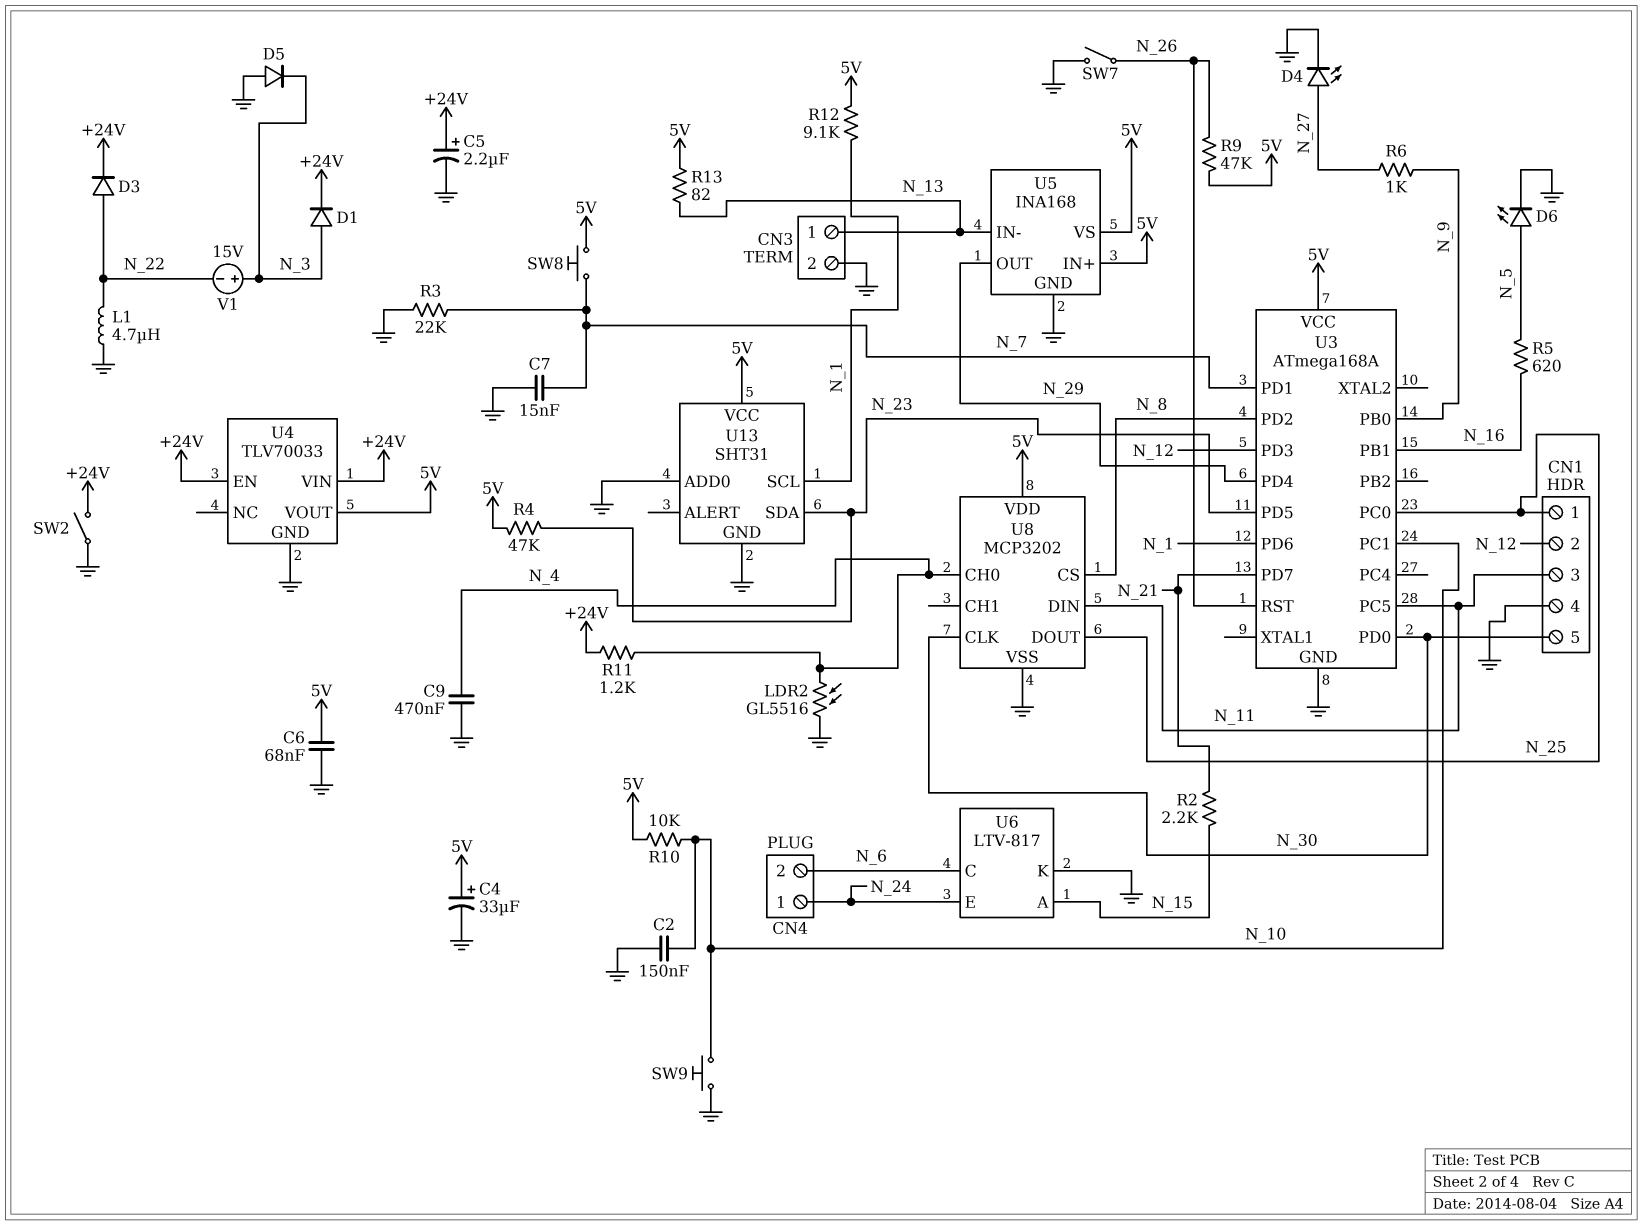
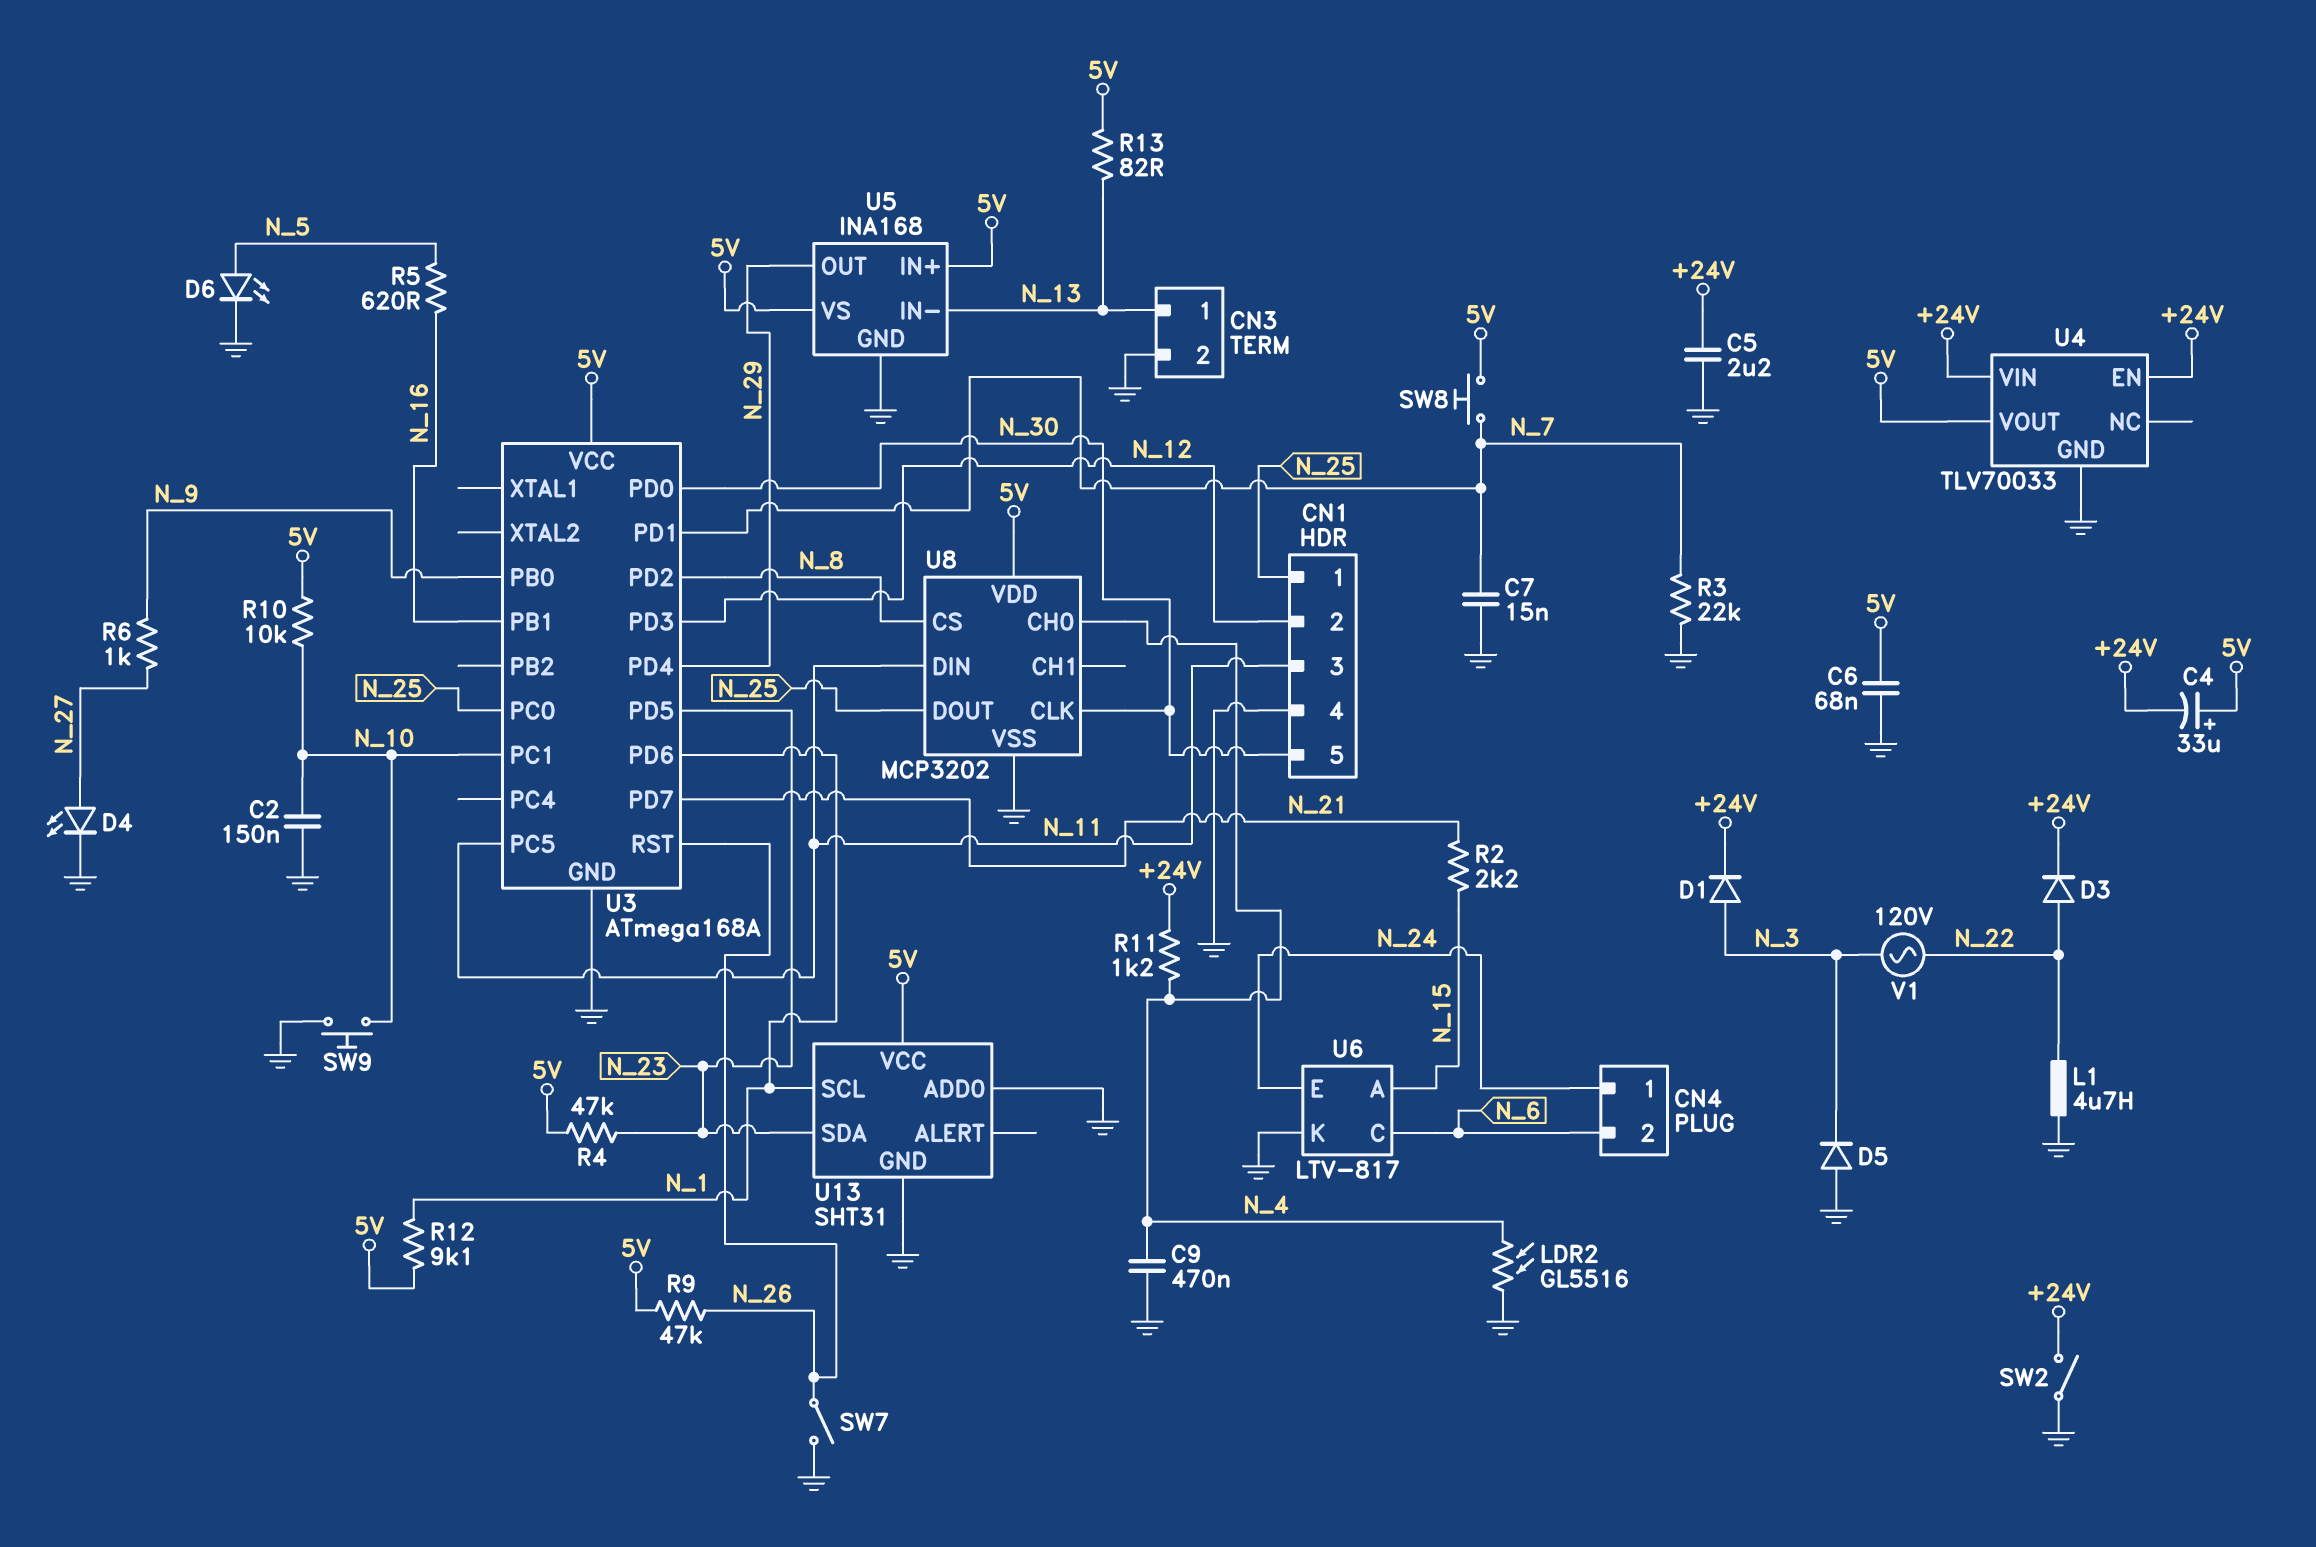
C4: 33uF (plus 5V, minus GND) -> 33uF (plus 5V, minus +24V)
C5: 2.2uF (plus +24V, minus GND) -> 2.2uF (+24V, GND)
V1: 15V (plus N_3, minus N_22) -> AC 120V (N_3, N_22)

